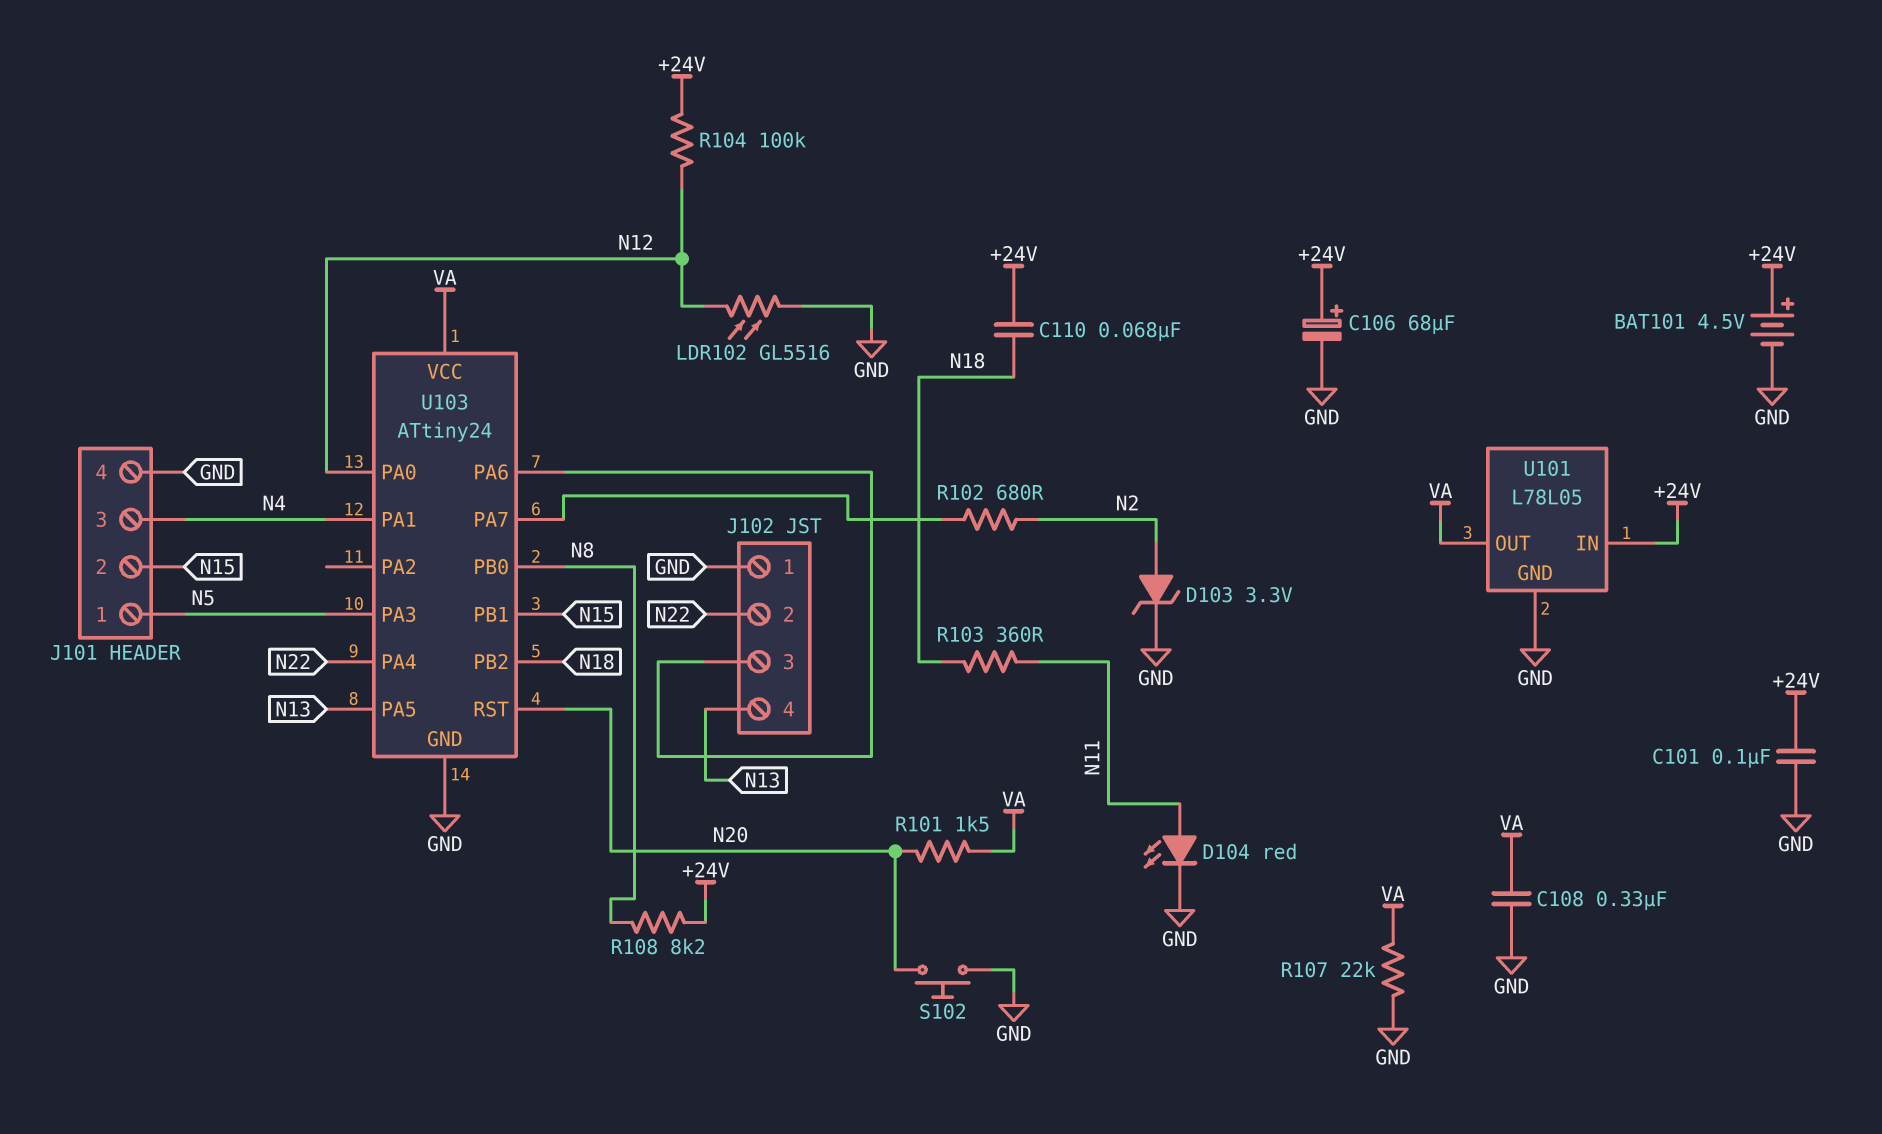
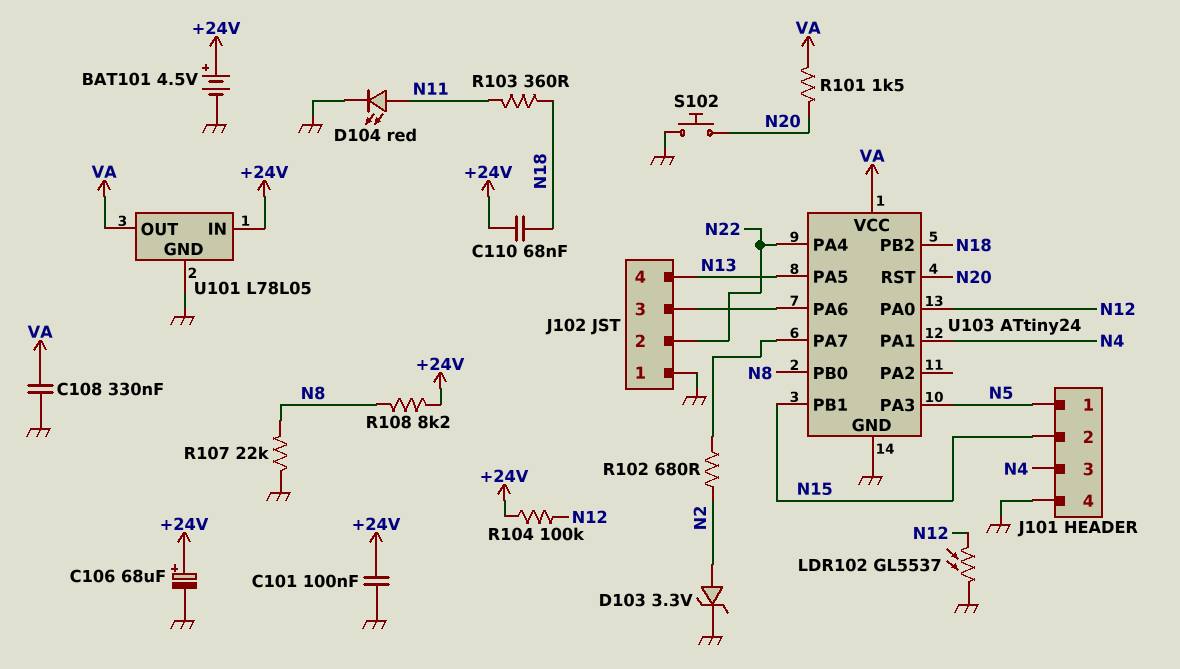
LDR102: GL5516 (GND, N12) -> GL5537 (GND, N12)
R107: 22k (GND, VA) -> 22k (GND, N8)

